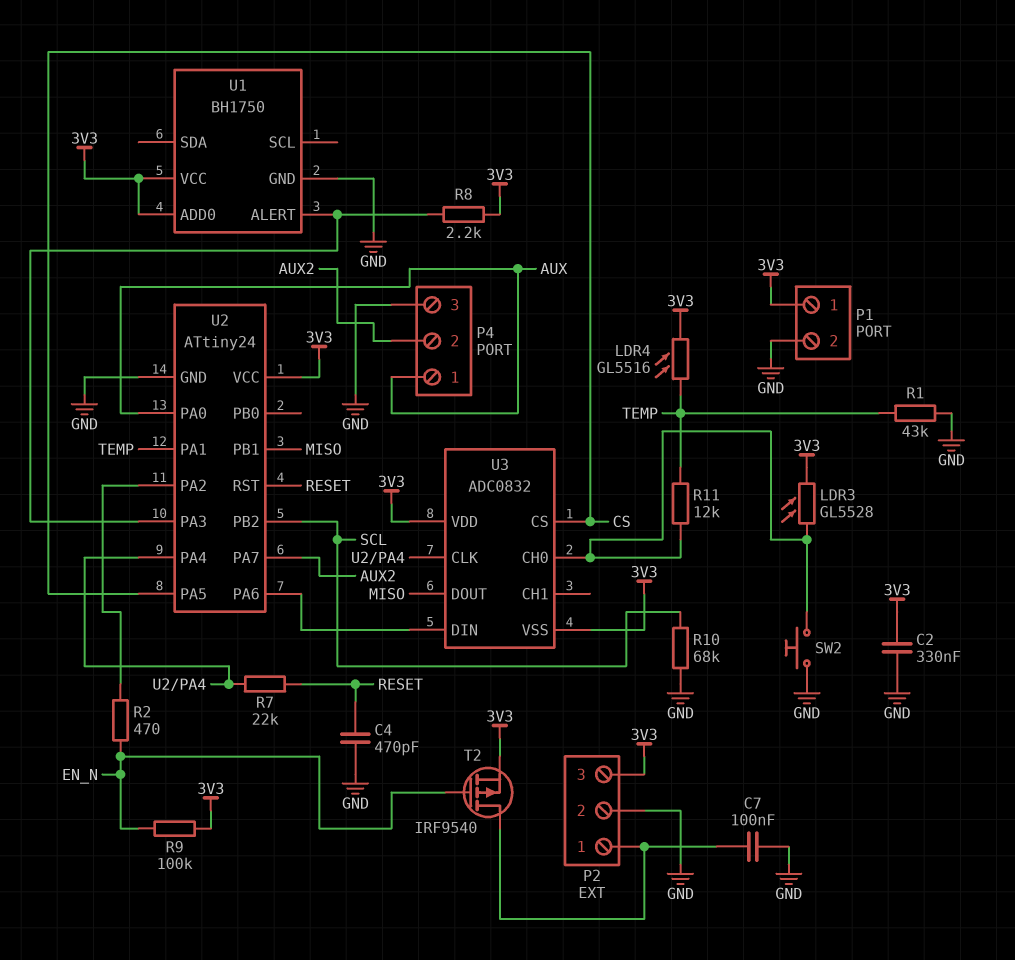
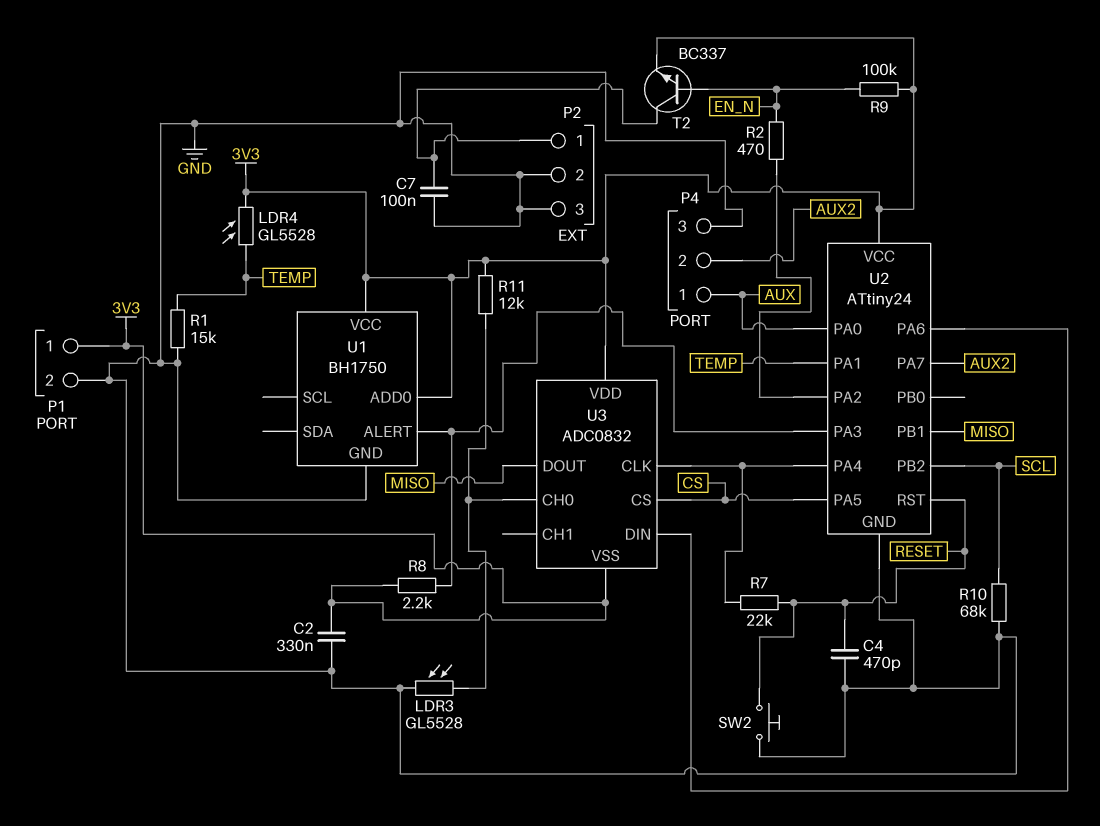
LDR3: GL5528 (3V3, U3/CH0) -> GL5528 (GND, U3/CH0)
LDR4: GL5516 (3V3, TEMP) -> GL5528 (3V3, TEMP)
P2 pin 3: 3V3 -> GND
R1: 43k (GND, TEMP) -> 15k (GND, TEMP)
R11: 12k (TEMP, U3/CH0) -> 12k (3V3, U3/CH0)
SW2: button (GND, U3/CH0) -> button (GND, RESET)
T2: PMOS IRF9540 (G EN_N, D P2/1, S 3V3) -> NPN BC337 (B EN_N, C P2/1, E 3V3)

